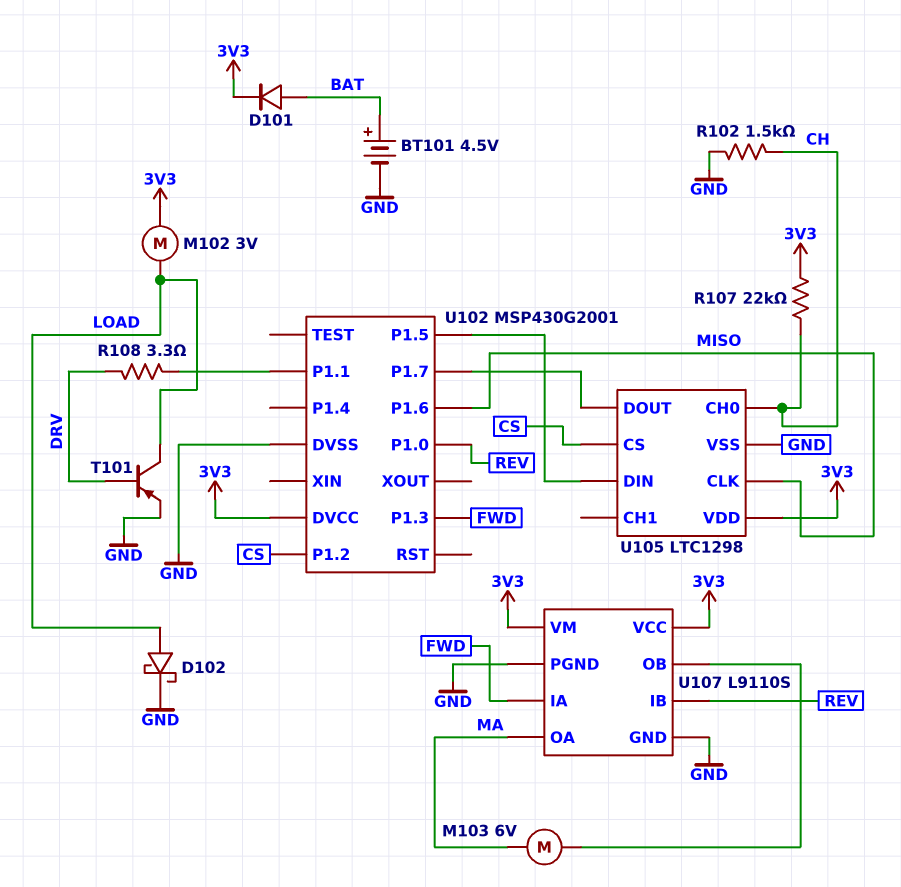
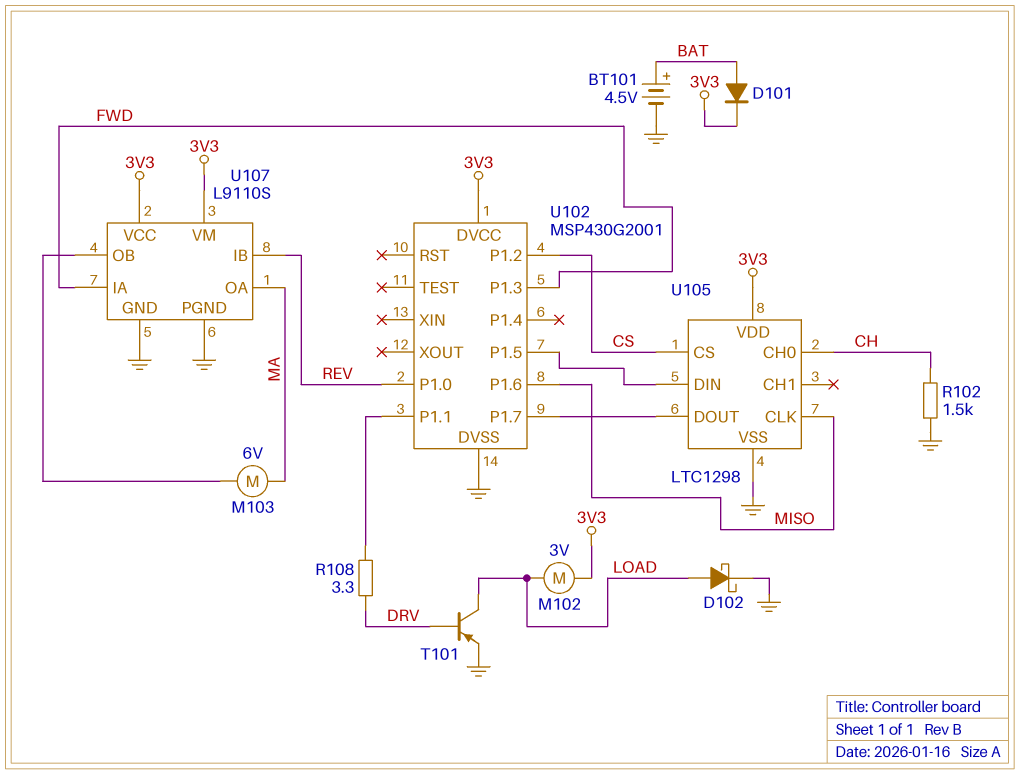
R107: 22k (3V3, CH) -> none

